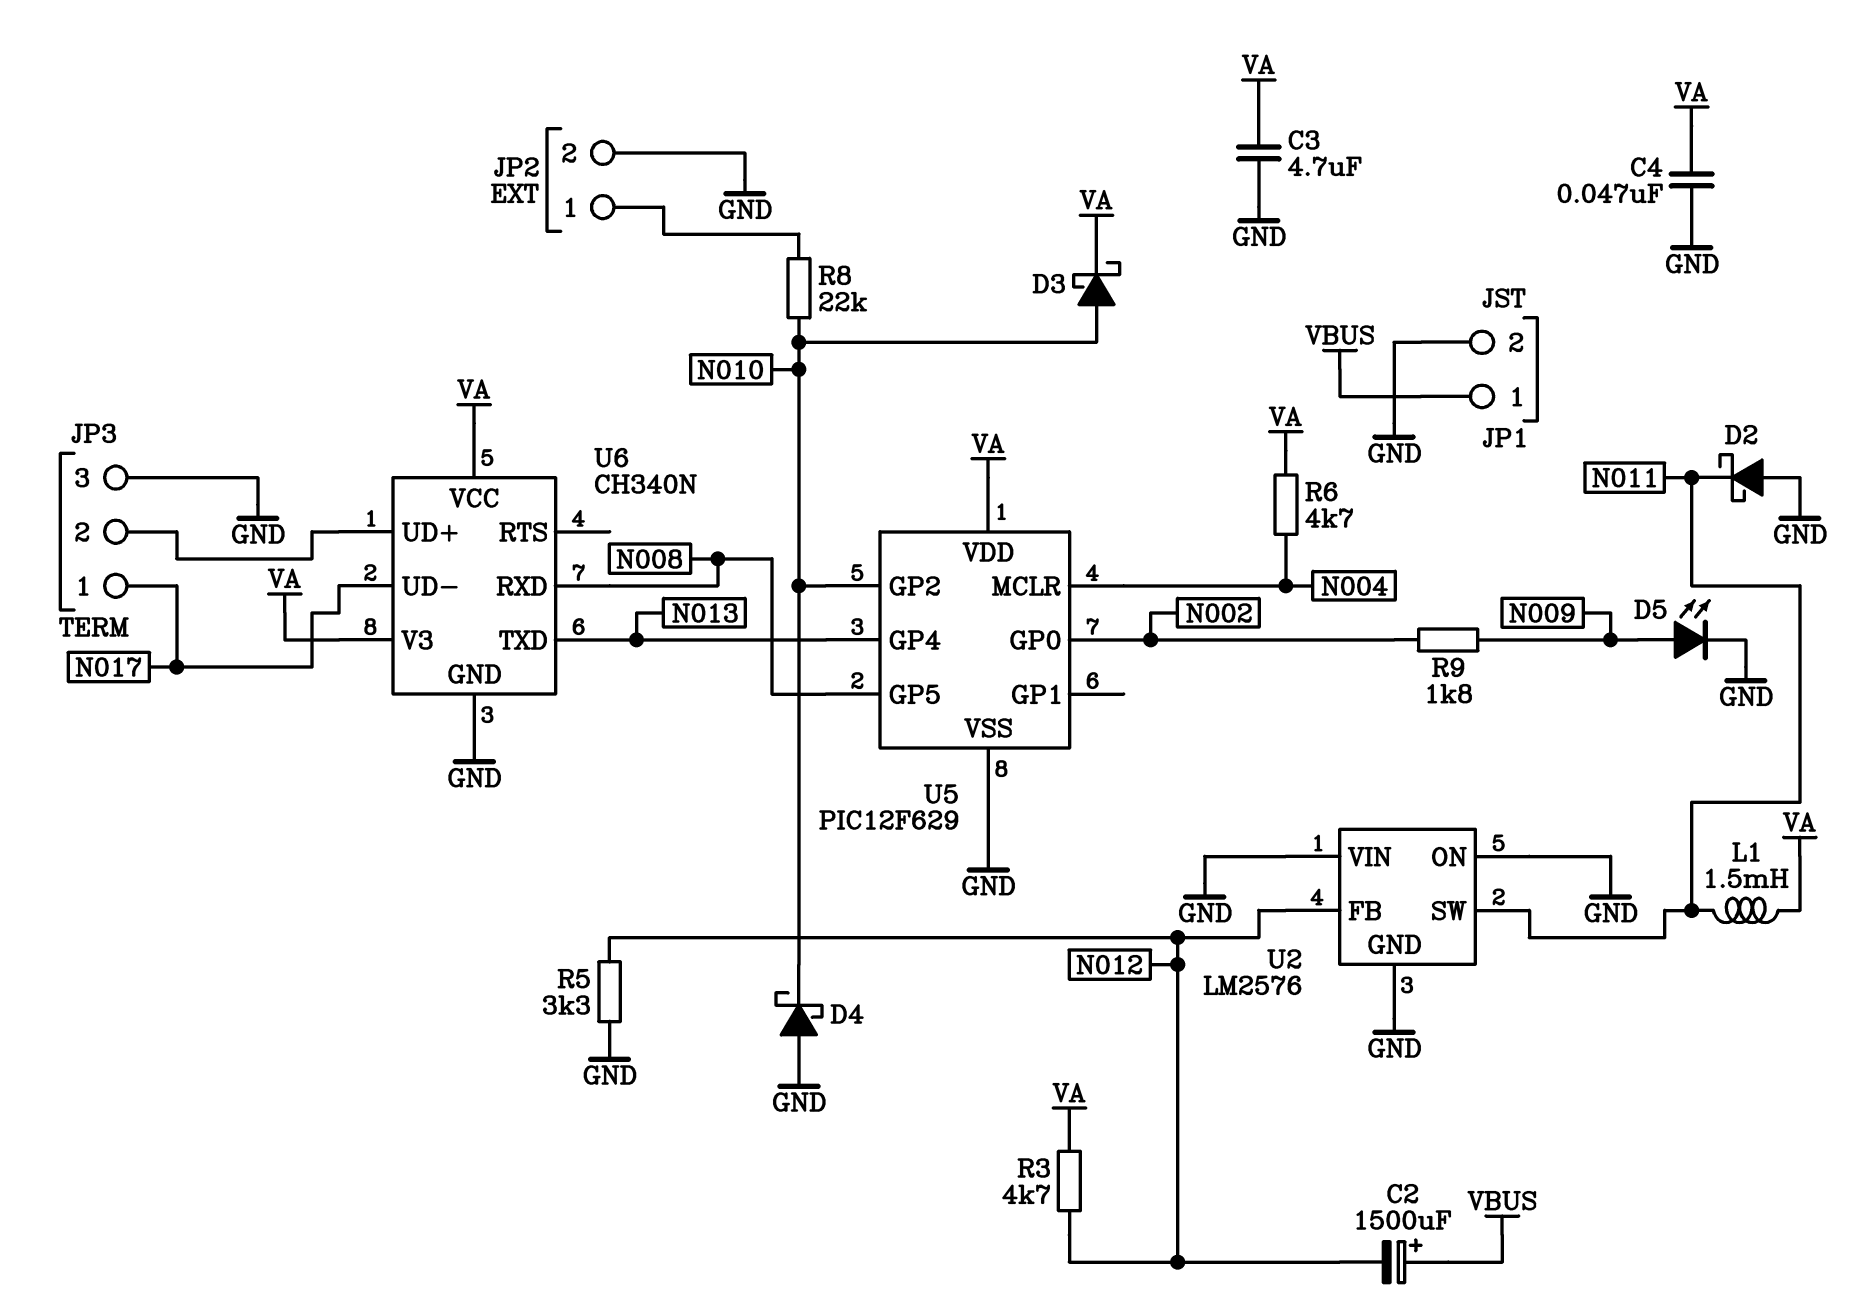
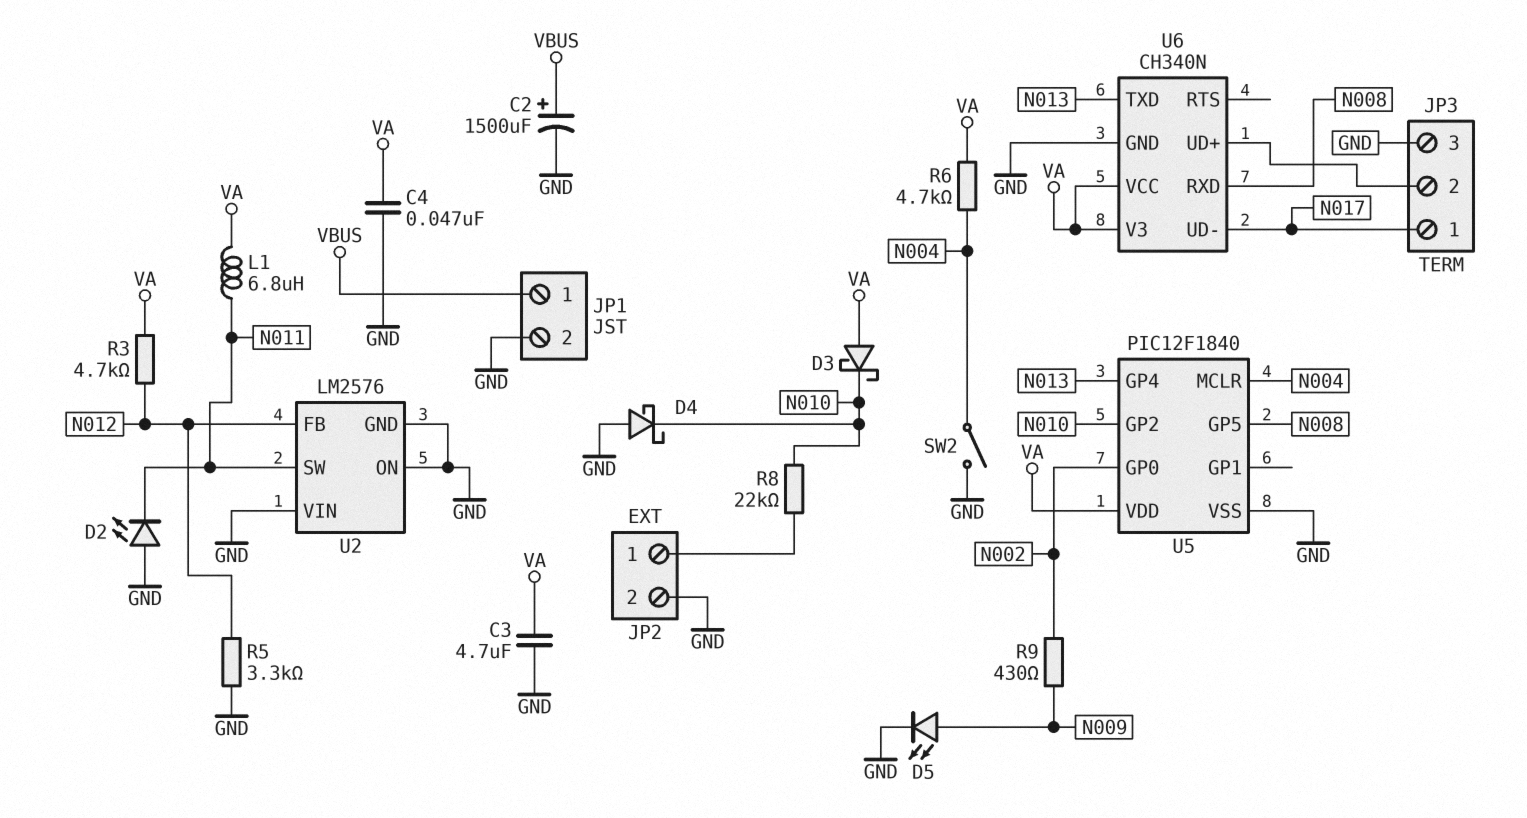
C2: 1500uF (plus VBUS, minus N012) -> 1500uF (plus VBUS, minus GND)
D2: schottky (A GND, K N011) -> LED (A GND, K N011)
D3: schottky (A N010, K VA) -> schottky (A VA, K N010)
L1: 1.5mH (N011, VA) -> 6.8uH (N011, VA)
R9: 1.8k (N002, N009) -> 430 (N002, N009)
SW2: none -> switch (GND, N004)
U5: PIC12F629 -> PIC12F1840

